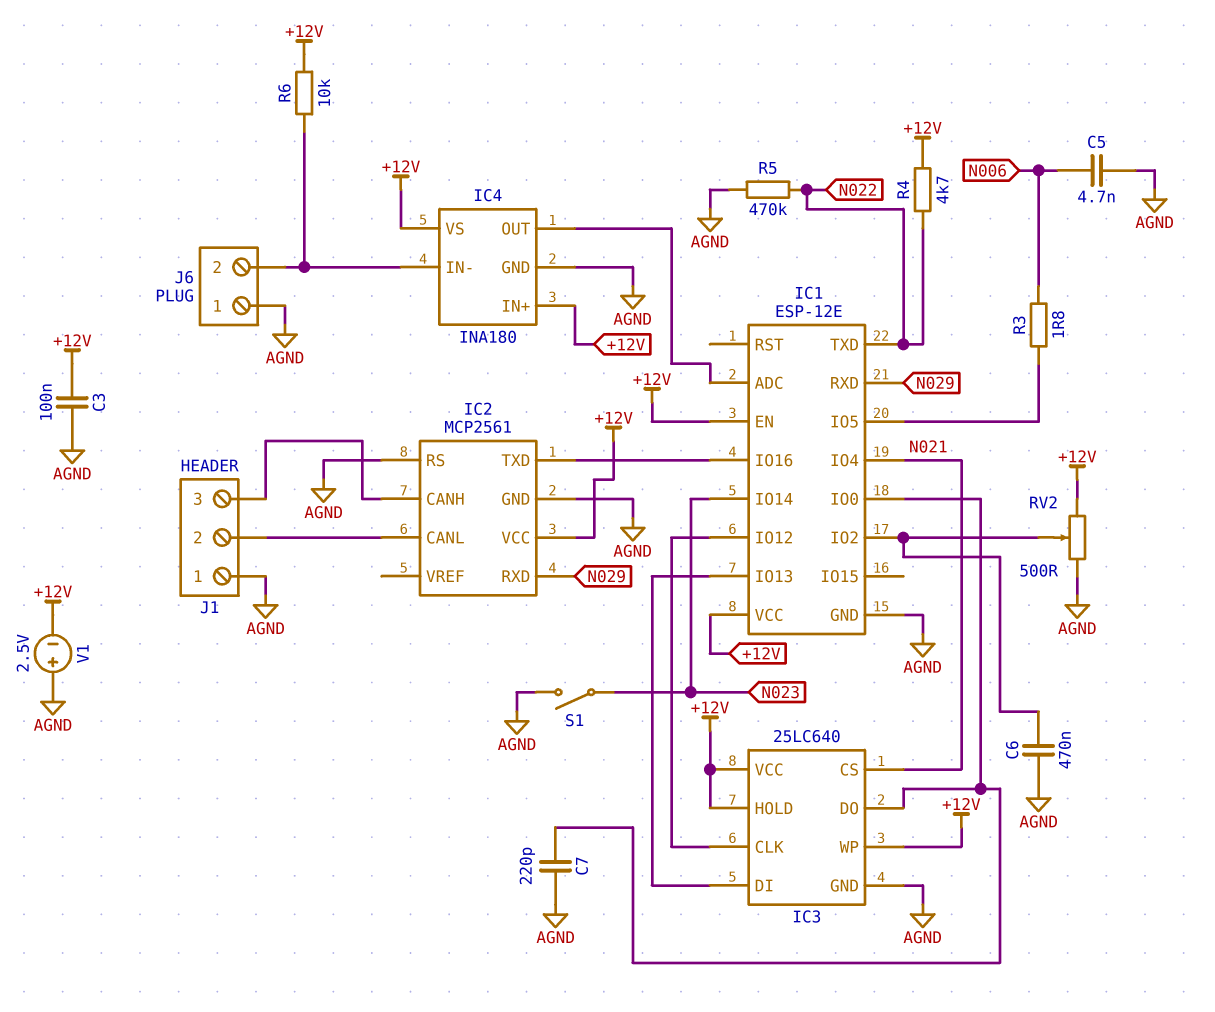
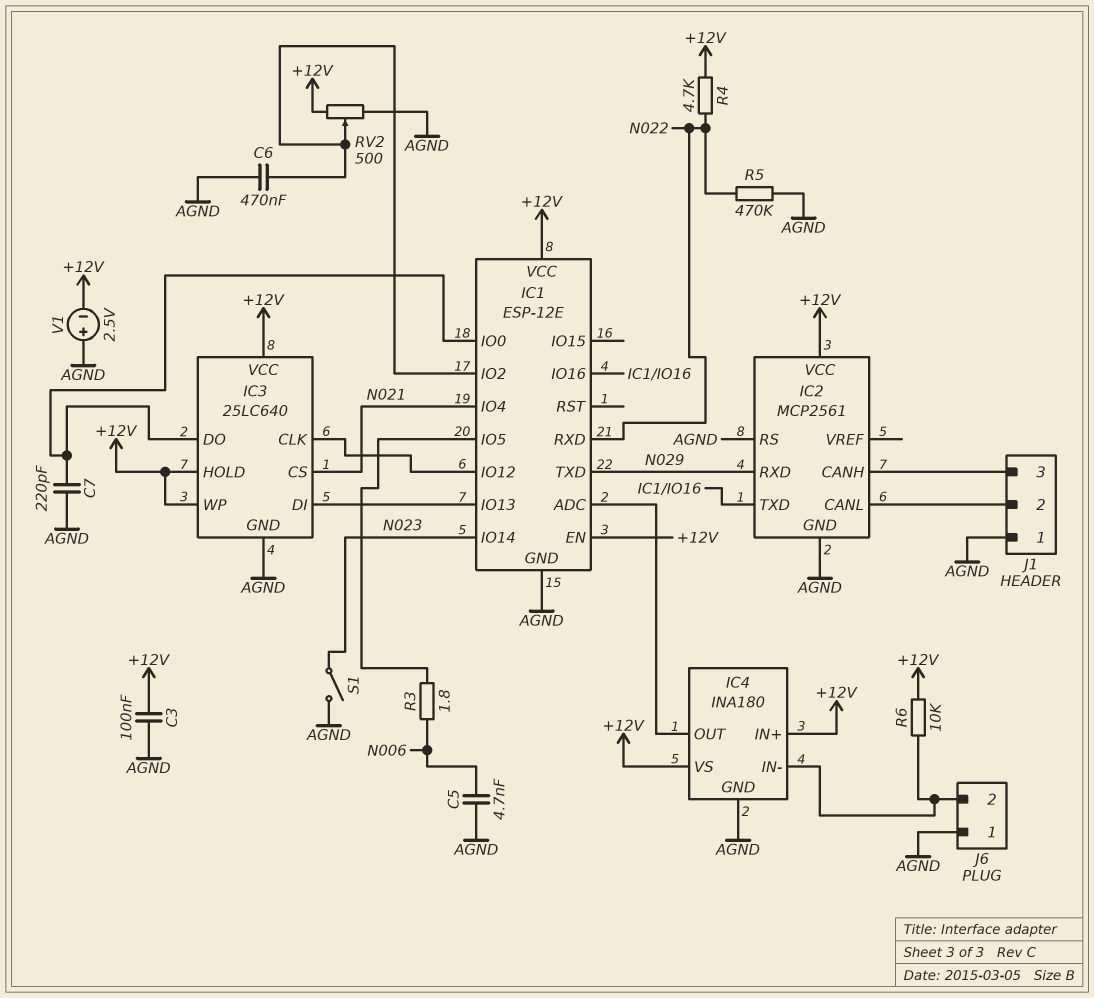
IC1 pin RXD: N029 -> N022
IC1 pin TXD: N022 -> N029

